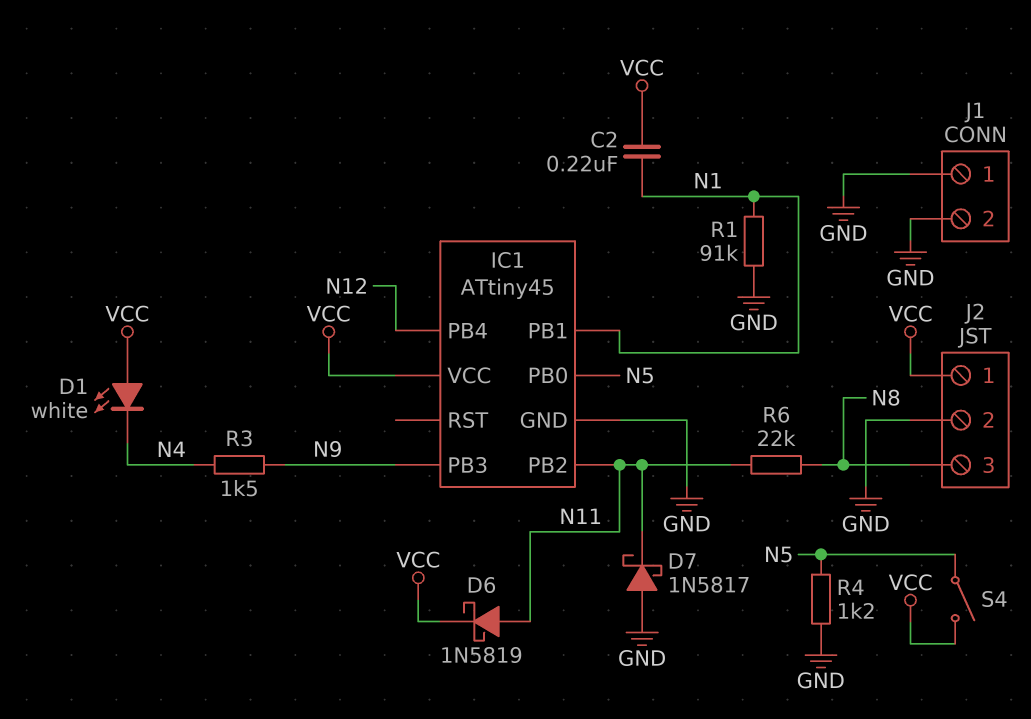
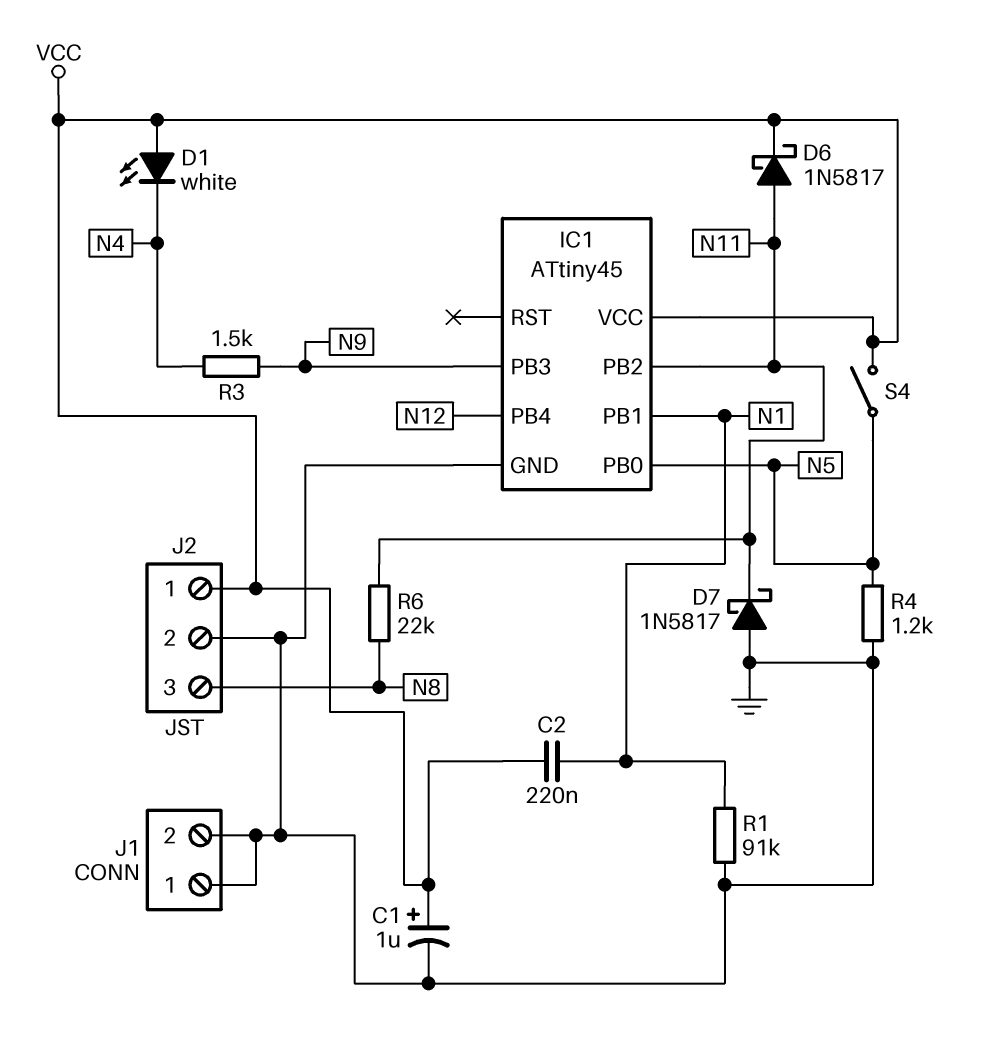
C1: none -> 1uF (plus VCC, minus GND)
D6: schottky 1N5819 (A N11, K VCC) -> schottky 1N5817 (A N11, K VCC)

